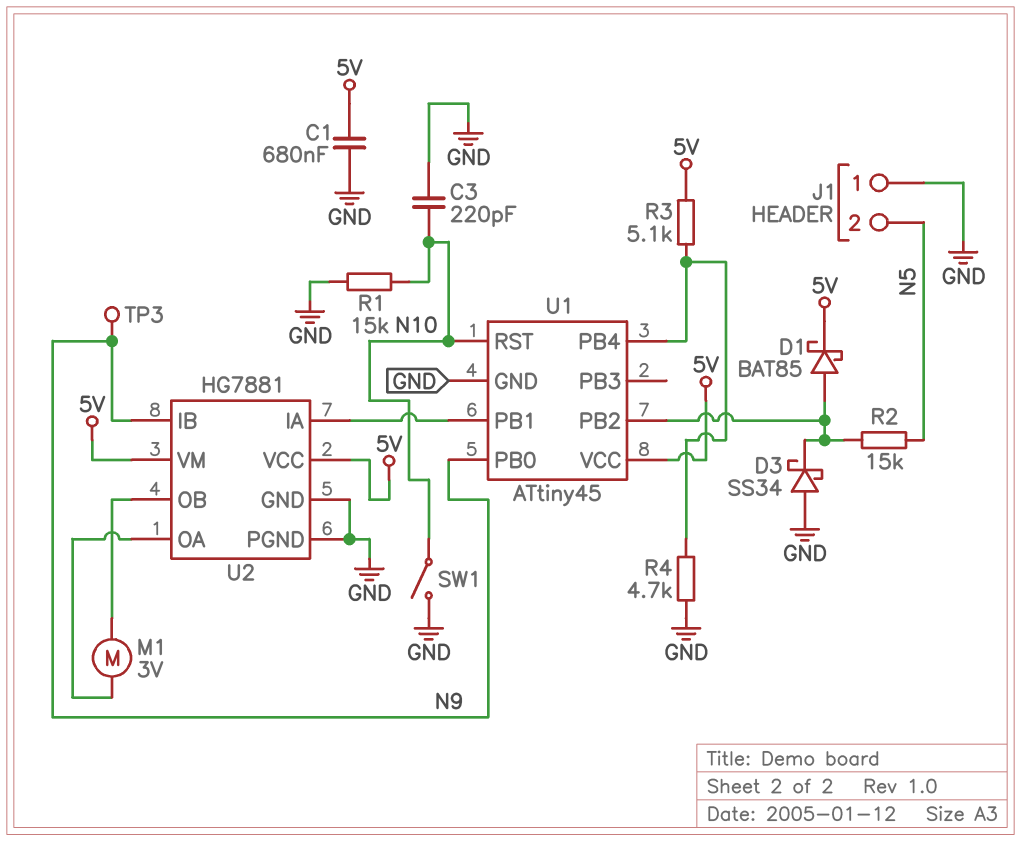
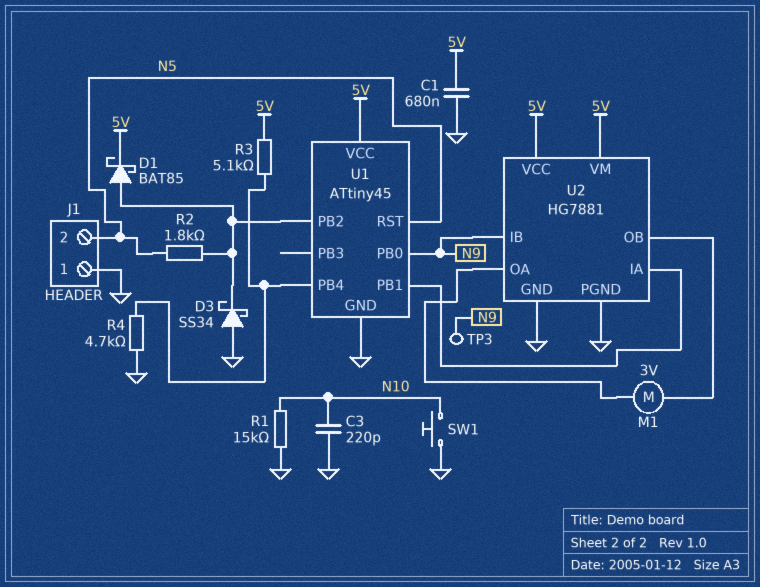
R2: 15k (N5, U1/PB2) -> 1.8k (N5, U1/PB2)
SW1: switch (GND, N10) -> button (GND, N10)
U1 pin RST: N10 -> N5

